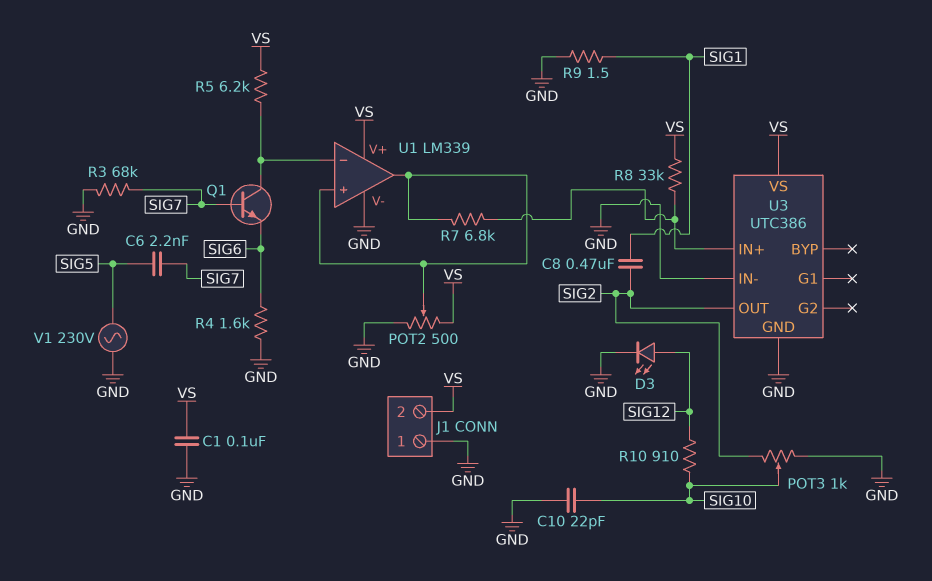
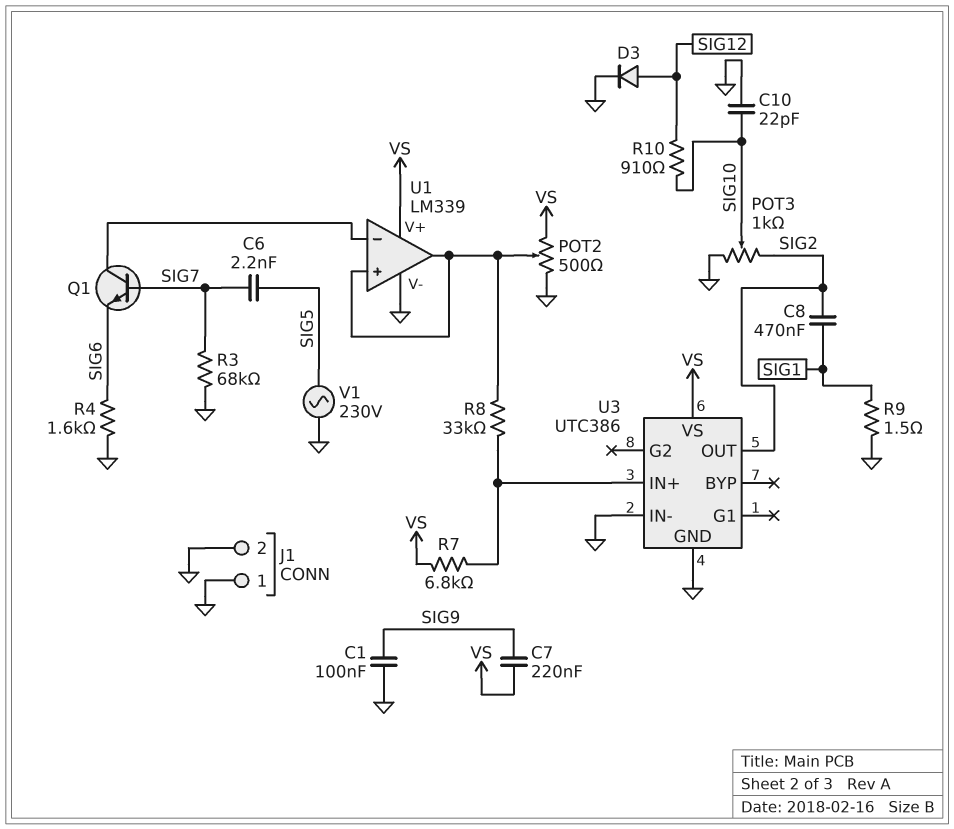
C1: 100nF (GND, VS) -> 100nF (GND, SIG9)
C7: none -> 220nF (SIG9, VS)
D3: LED (A SIG12, K GND) -> diode (A SIG12, K GND)
J1 pin 2: VS -> GND
R5: 6.2k (U1/in-, VS) -> none
R7: 6.8k (U1/in+, U3/IN+) -> 6.8k (U3/IN+, VS)
R8: 33k (U3/IN+, VS) -> 33k (U1/in+, U3/IN+)

